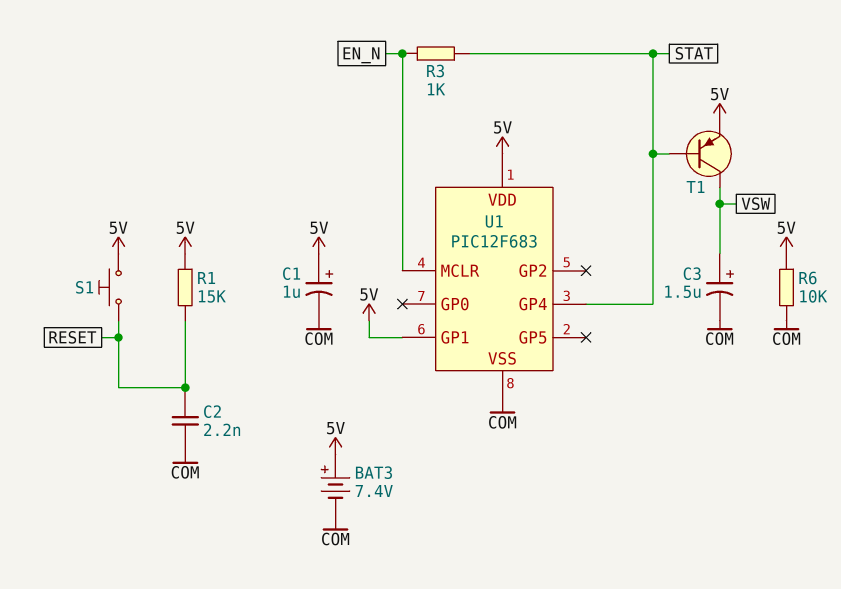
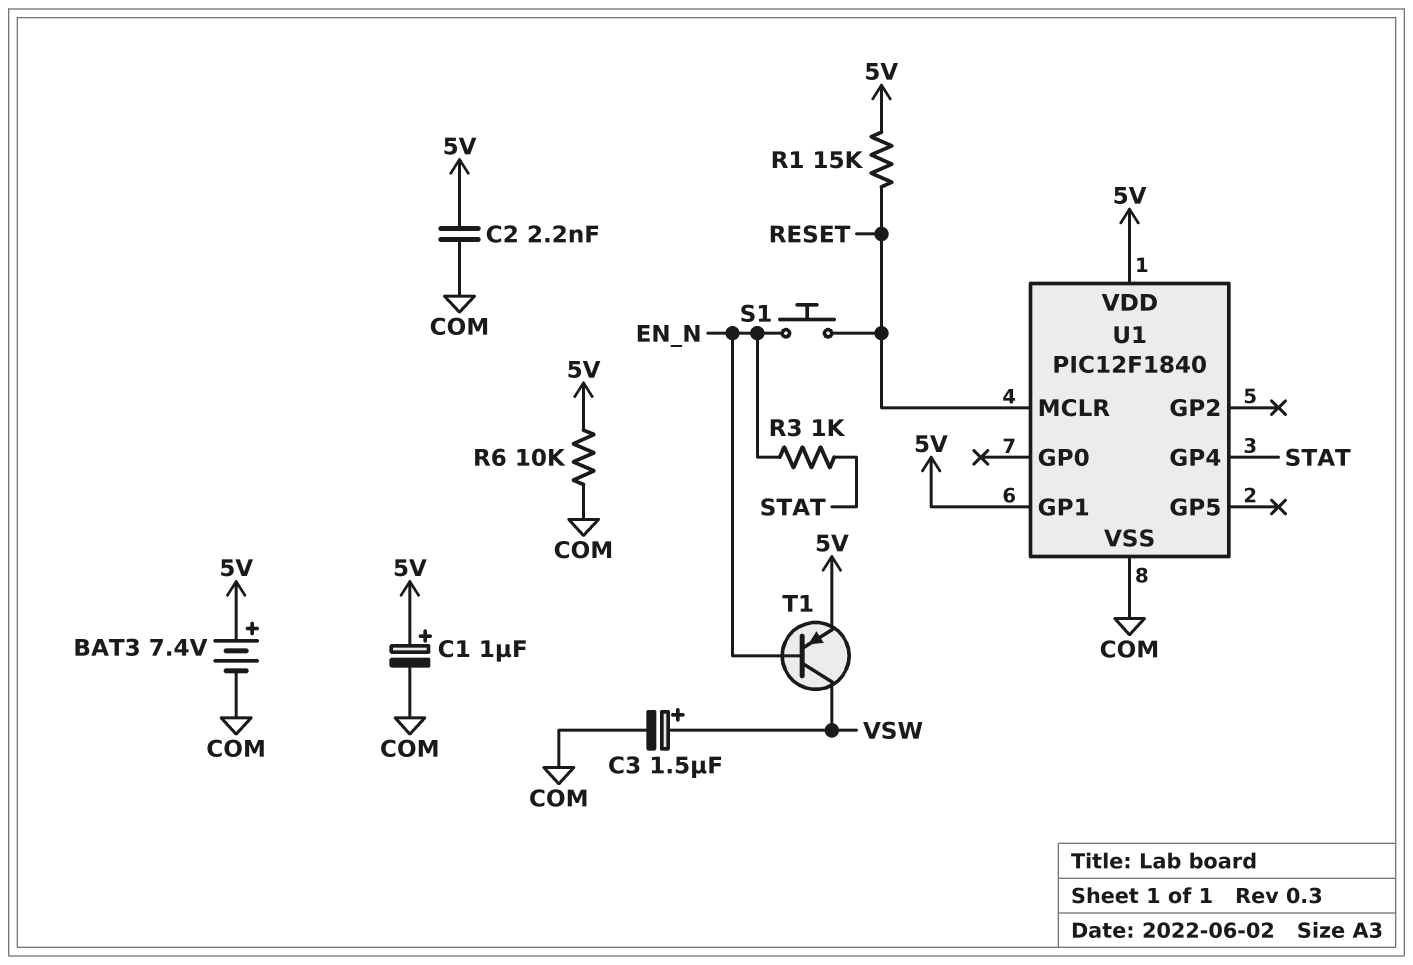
C2: 2.2nF (COM, RESET) -> 2.2nF (5V, COM)
S1: button (5V, RESET) -> button (EN_N, RESET)
T1: PNP (B STAT, C VSW, E 5V) -> PNP (B EN_N, C VSW, E 5V)
U1: PIC12F683 -> PIC12F1840
U1 pin MCLR: EN_N -> RESET

